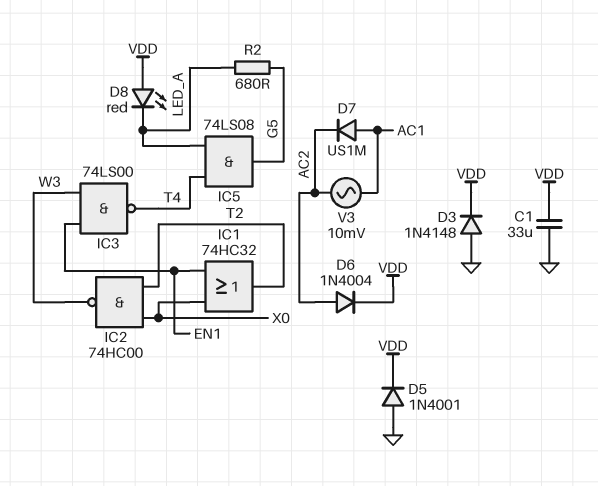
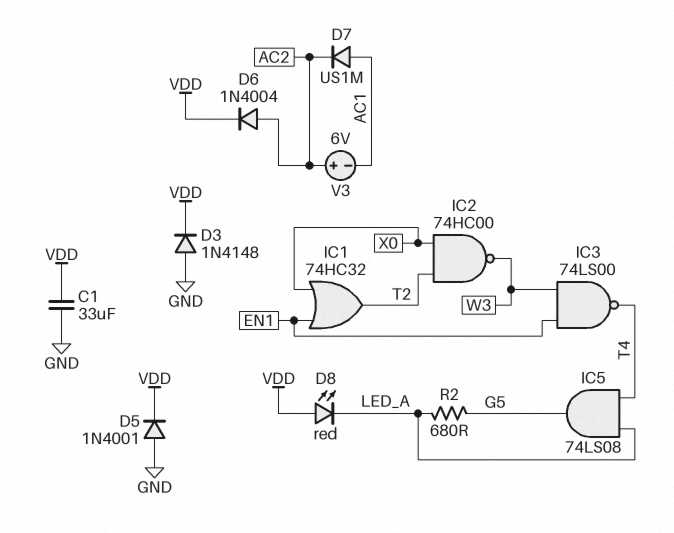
V3: AC 10mV (AC1, AC2) -> 6V (plus AC2, minus AC1)

